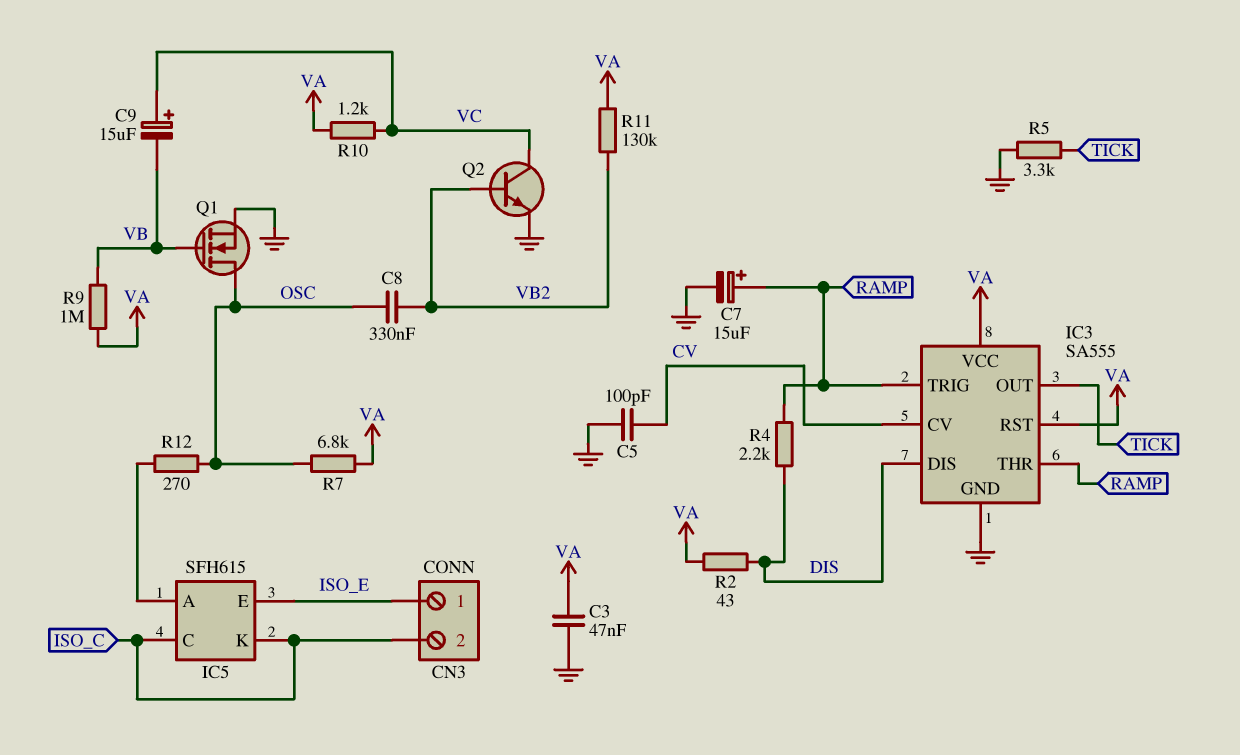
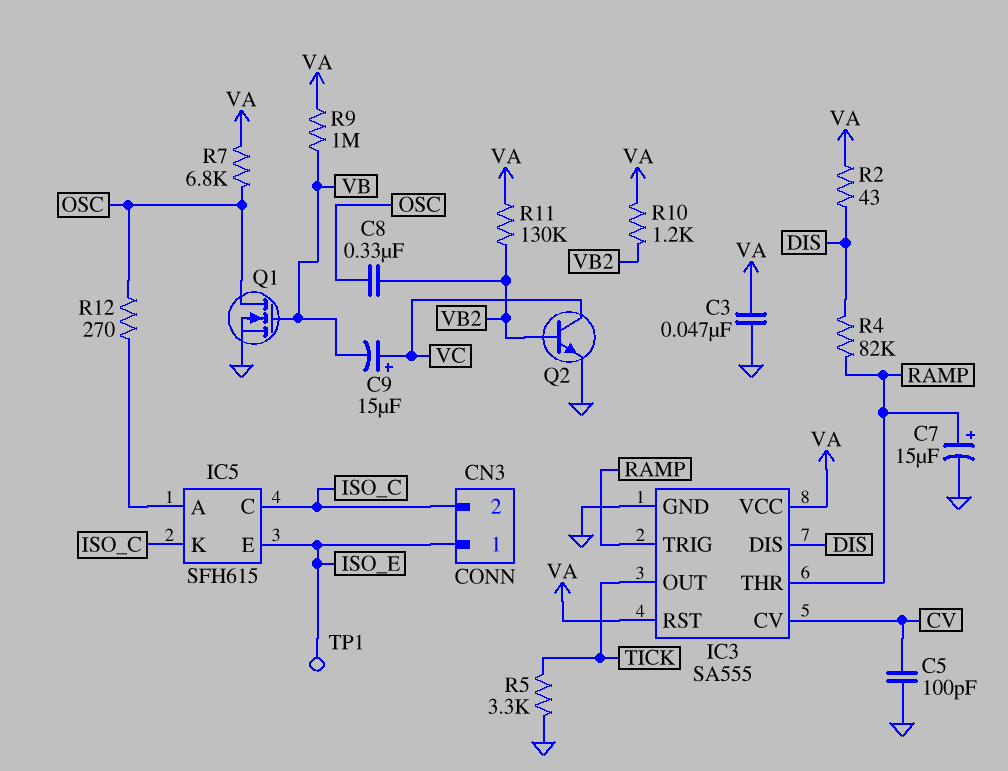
R4: 2.2k (DIS, RAMP) -> 82k (DIS, RAMP)
R10: 1.2k (VA, VC) -> 1.2k (VA, VB2)
TP1: none -> test point (ISO_E)

